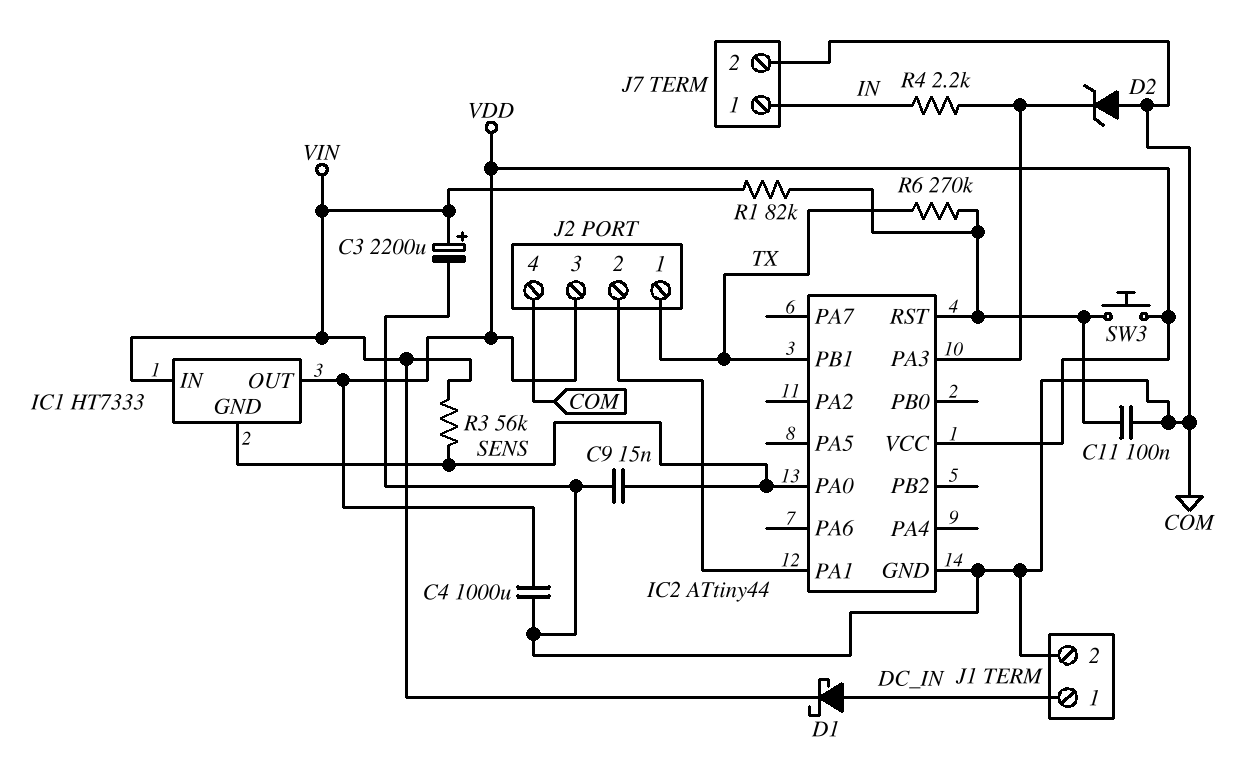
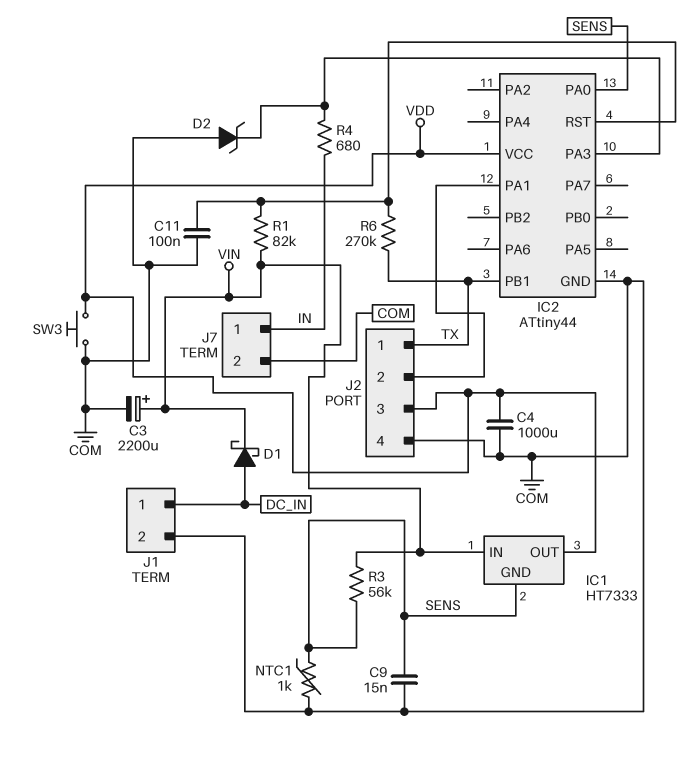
NTC1: none -> 1k (COM, SENS)
R4: 2.2k (IC2/PA3, IN) -> 680 (IC2/PA3, IN)
SW3: button (IC2/RST, VDD) -> button (COM, VDD)

